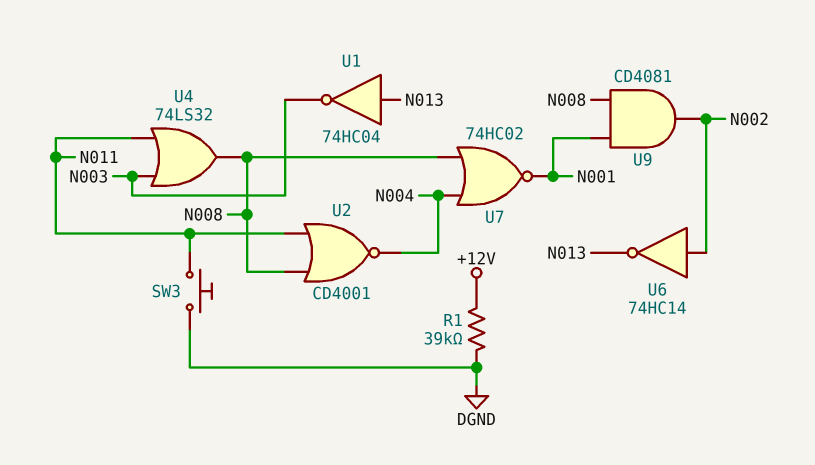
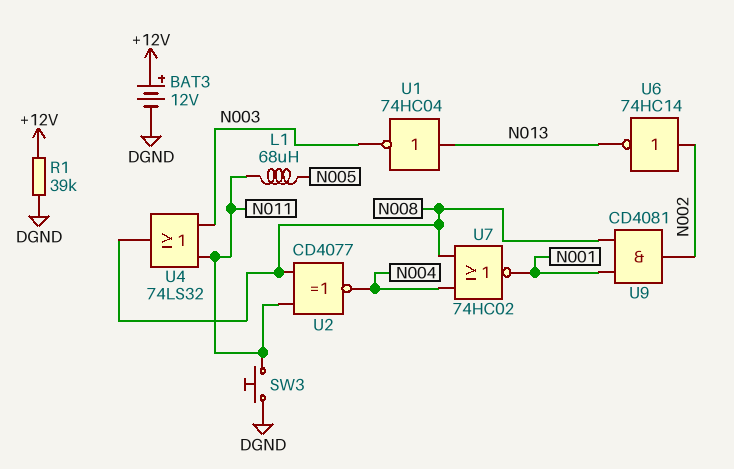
BAT3: none -> 12V (plus +12V, minus DGND)
L1: none -> 68uH (N005, N011)
U2: NOR CD4001 (in N008, in N011, out N004) -> XNOR CD4077 (in N008, in N011, out N004)

